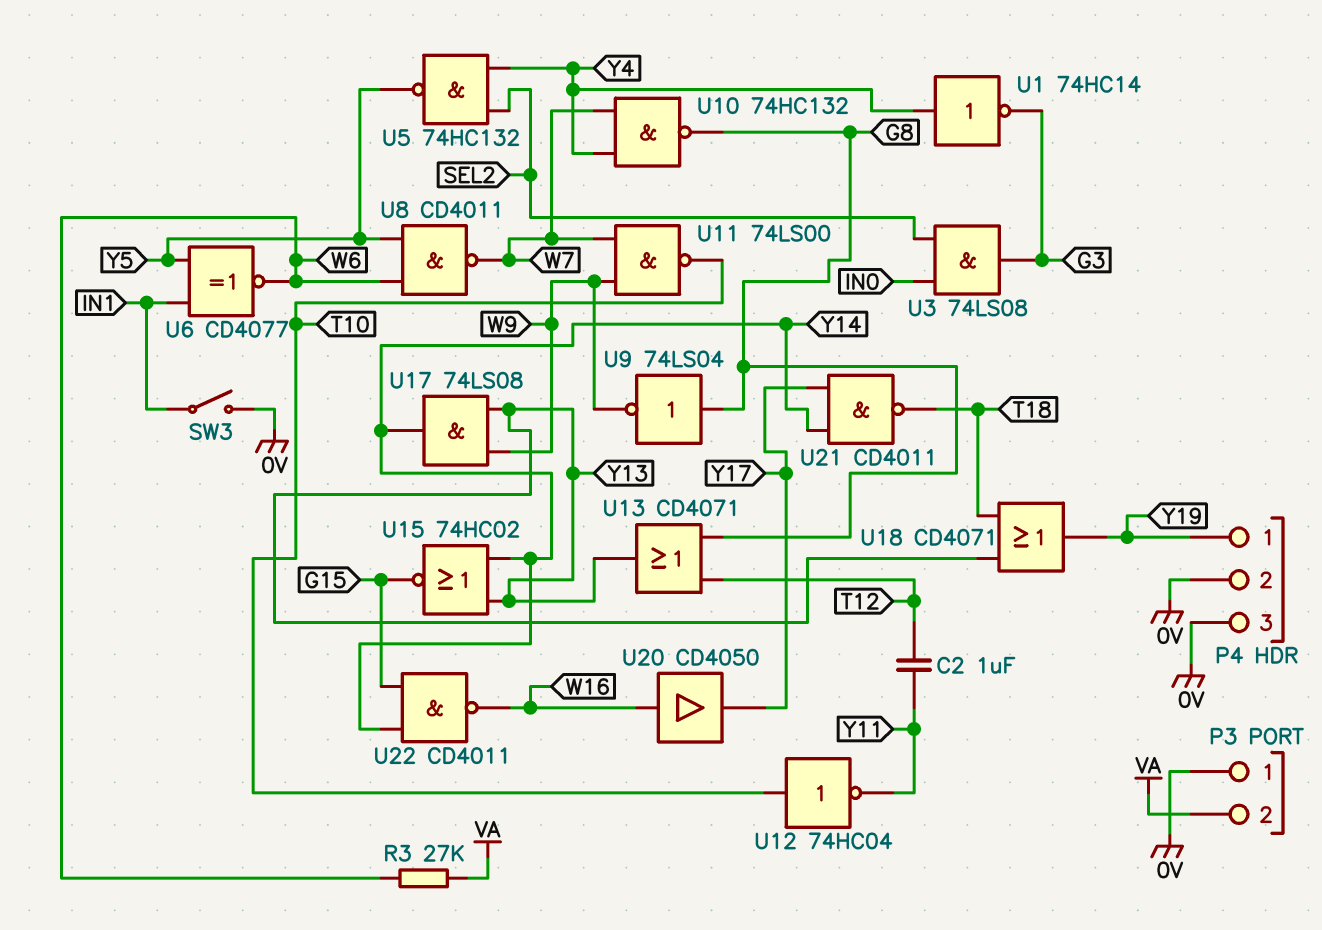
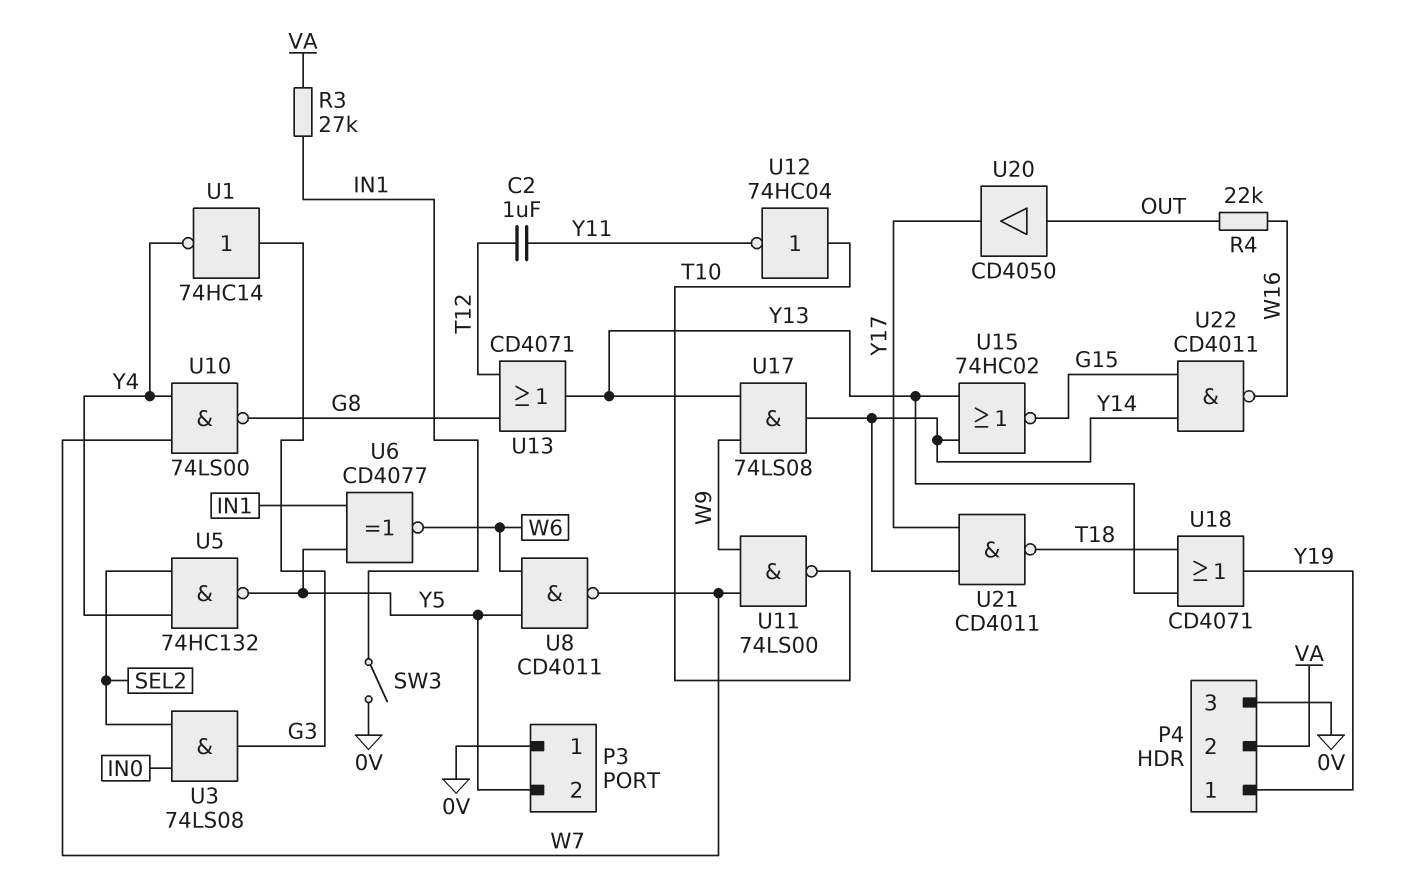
P3 pin 2: VA -> Y5
P4 pin 2: 0V -> VA
R3: 27k (VA, W6) -> 27k (IN1, VA)
R4: none -> 22k (OUT, W16)
U1: NOT 74HC14 (in Y4, out G3) -> NOT 74HC14 (in G3, out Y4)
U9: NOT 74LS04 (in G8, out W9) -> none
U10: NAND 74HC132 (in W7, in Y4, out G8) -> NAND 74LS00 (in W7, in Y4, out G8)
U20: buffer CD4050 (in W16, out Y17) -> buffer CD4050 (in OUT, out Y17)

